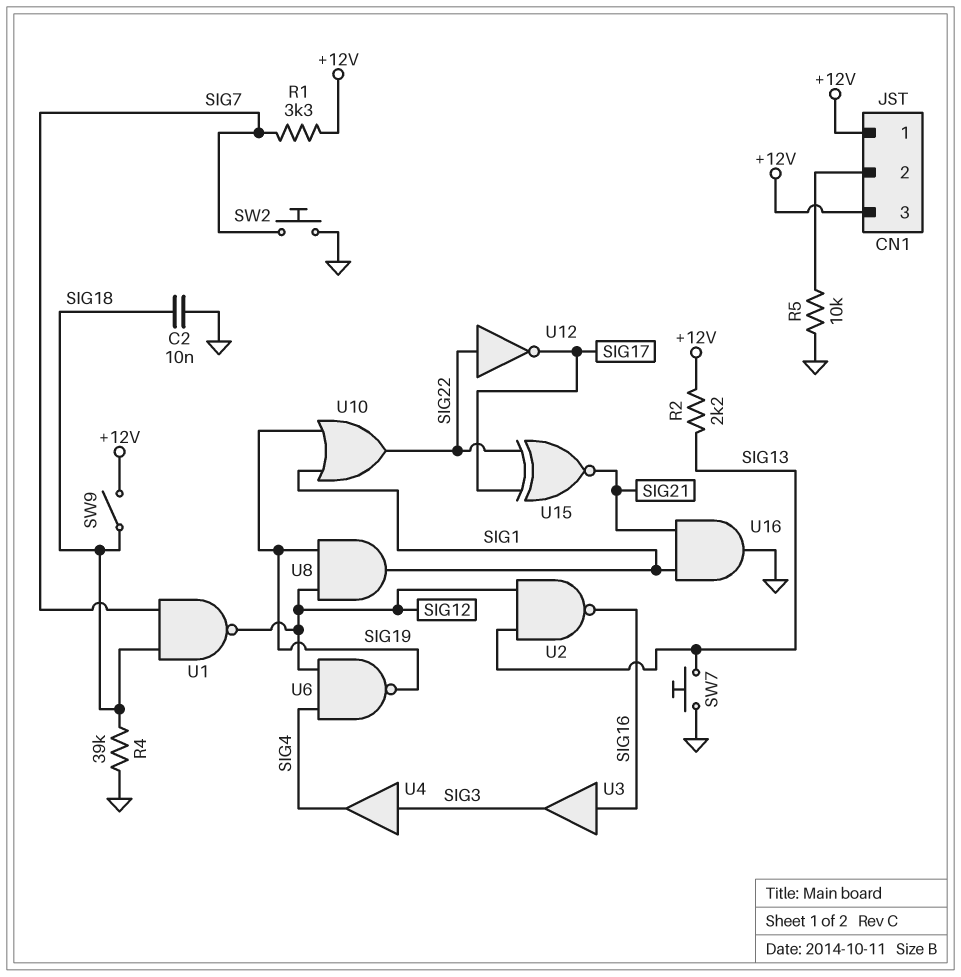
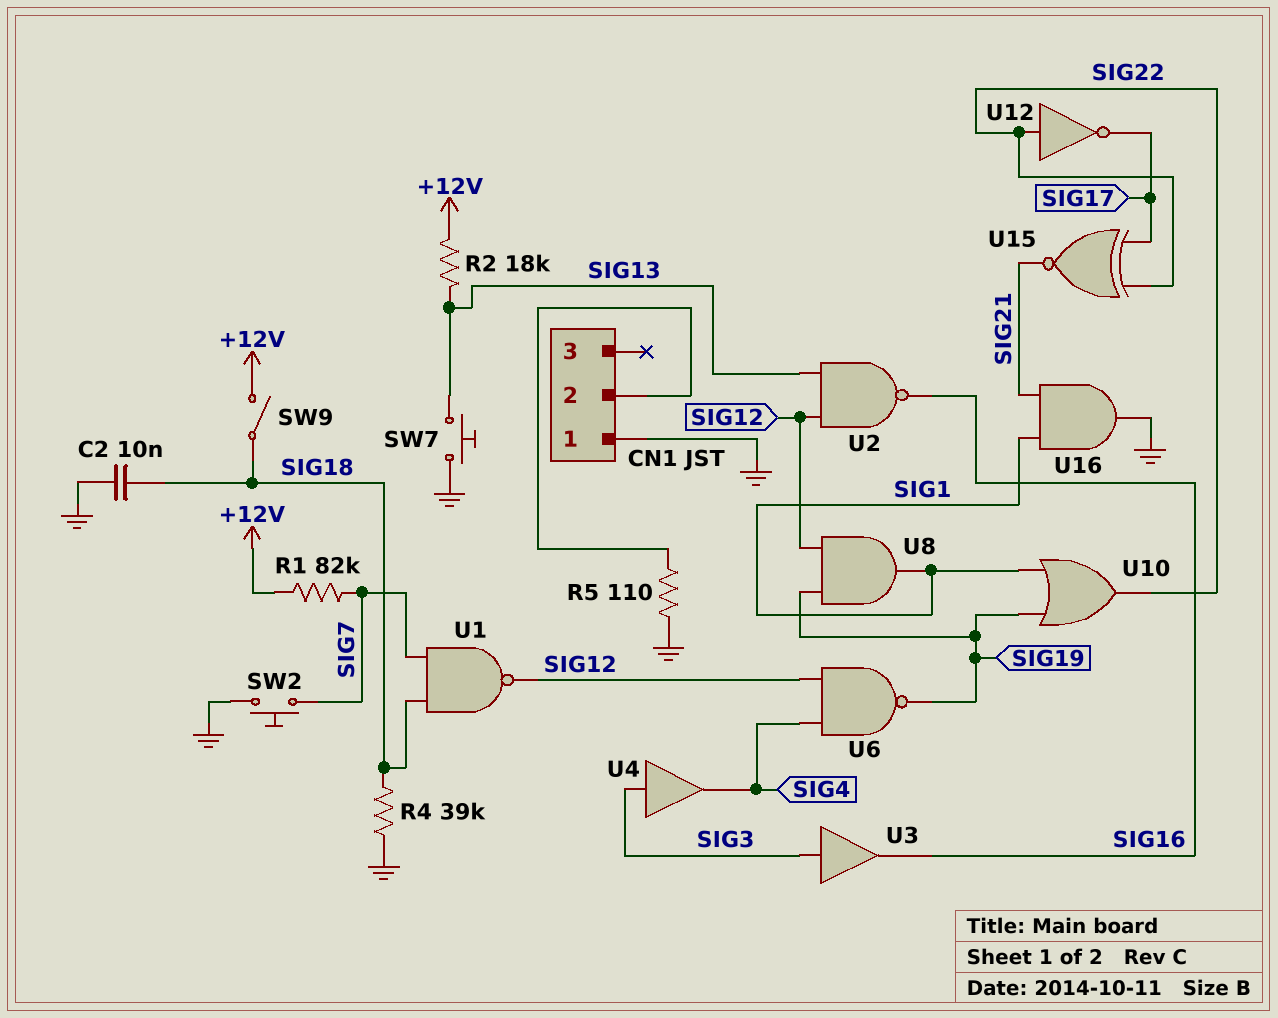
CN1 pin 1: +12V -> GND
CN1 pin 3: +12V -> none
R1: 3.3k (+12V, SIG7) -> 82k (+12V, SIG7)
R2: 2.2k (+12V, SIG13) -> 18k (+12V, SIG13)
R5: 10k (CN1/2, GND) -> 110 (CN1/2, GND)
U3: buffer (in SIG16, out SIG3) -> buffer (in SIG3, out SIG16)

